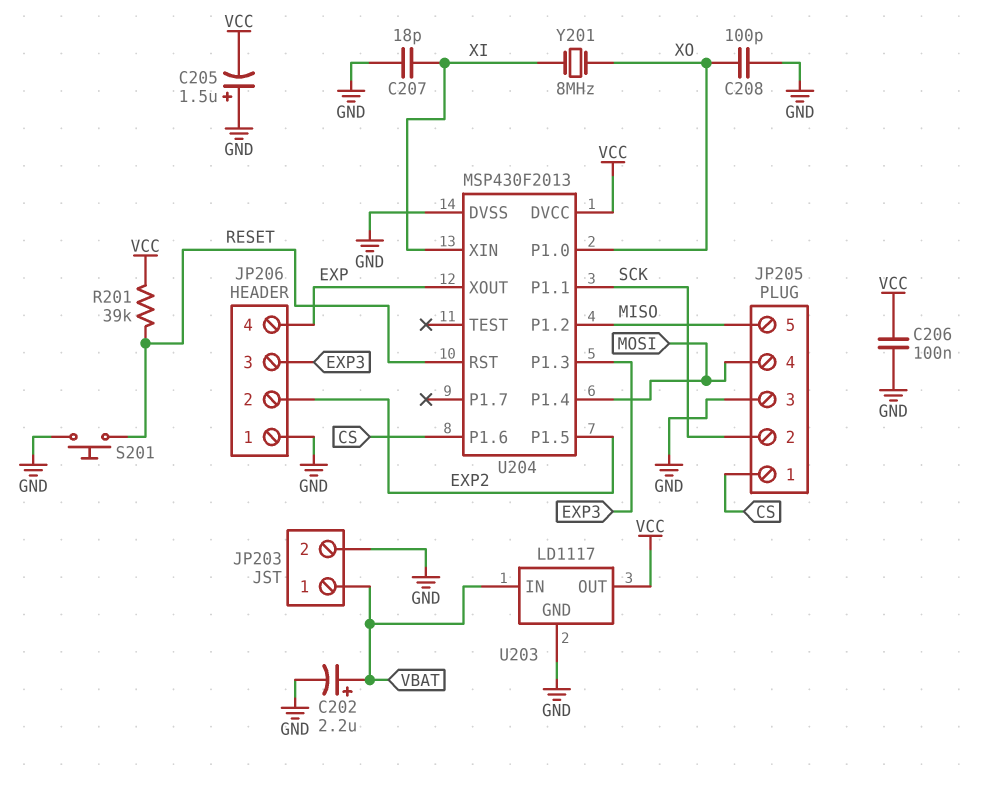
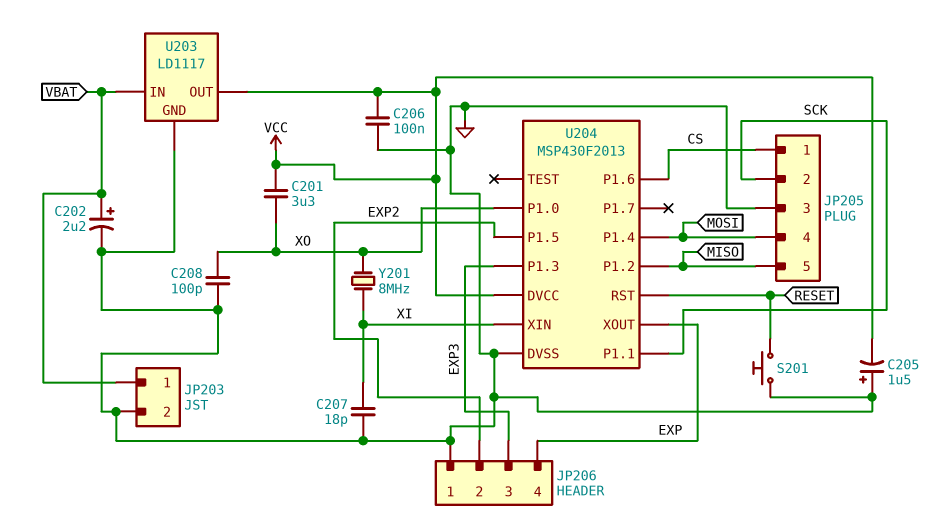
C201: none -> 3.3uF (VCC, XO)
R201: 39k (RESET, VCC) -> none

